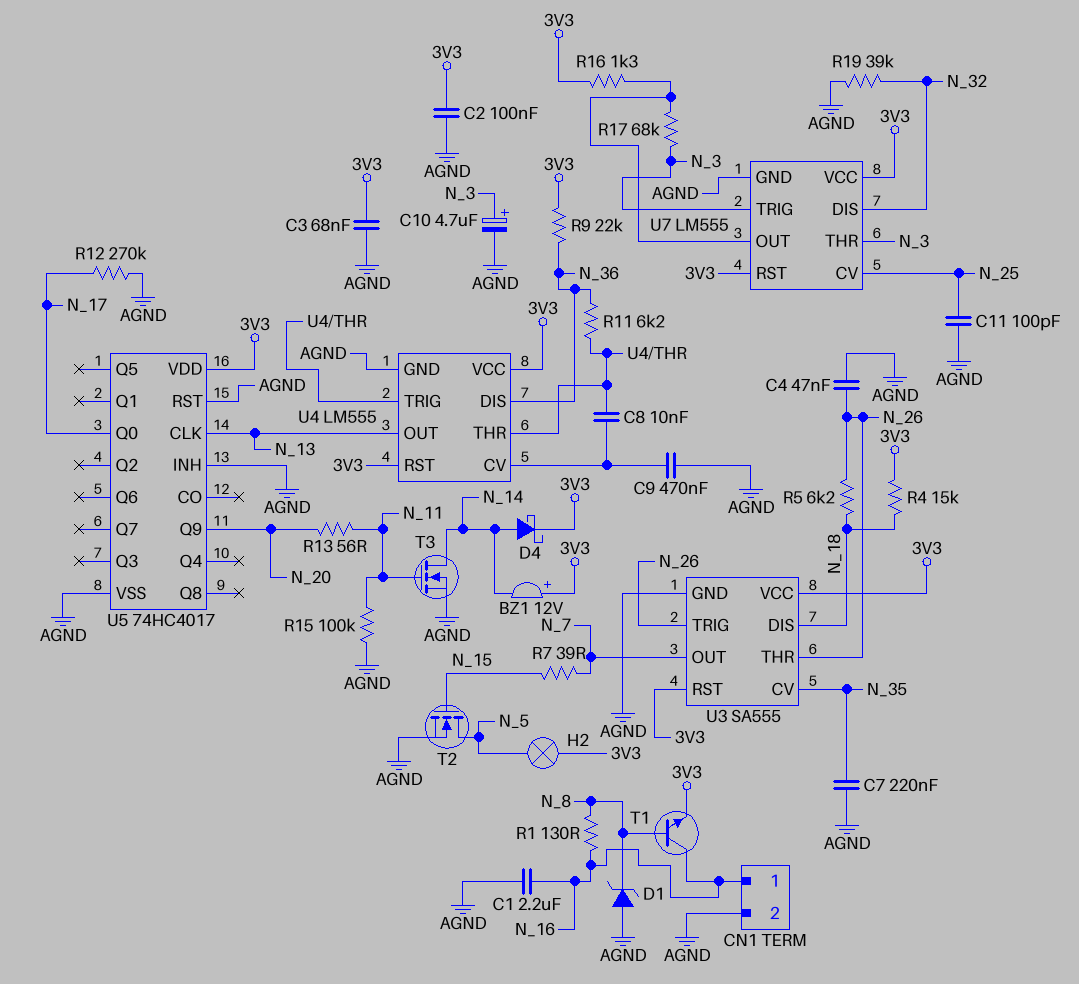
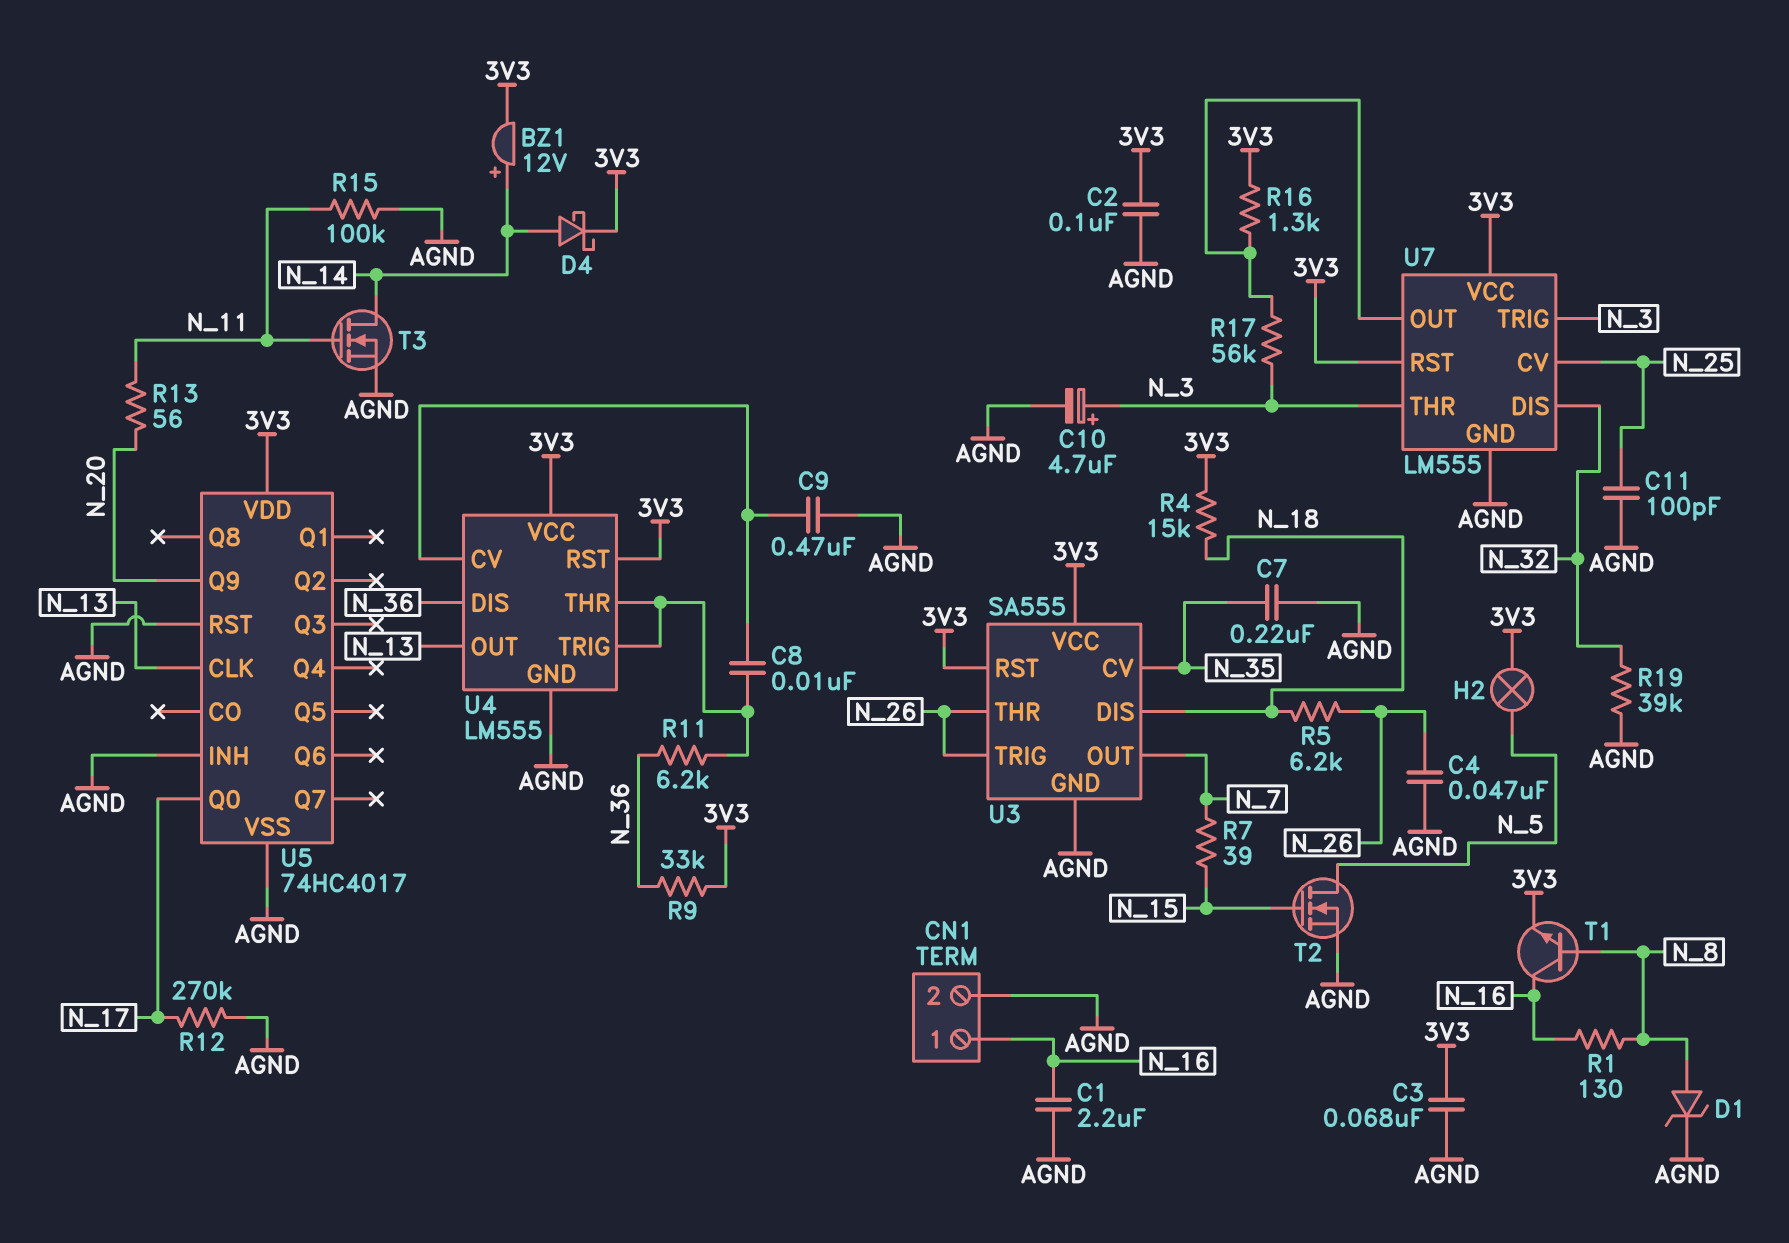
BZ1: buzzer 12V (plus 3V3, minus N_14) -> buzzer 12V (plus N_14, minus 3V3)
D1: zener (A AGND, K N_8) -> zener (A N_8, K AGND)
R9: 22k (3V3, N_36) -> 33k (3V3, N_36)
R17: 68k (N_3, U7/OUT) -> 56k (N_3, U7/OUT)

